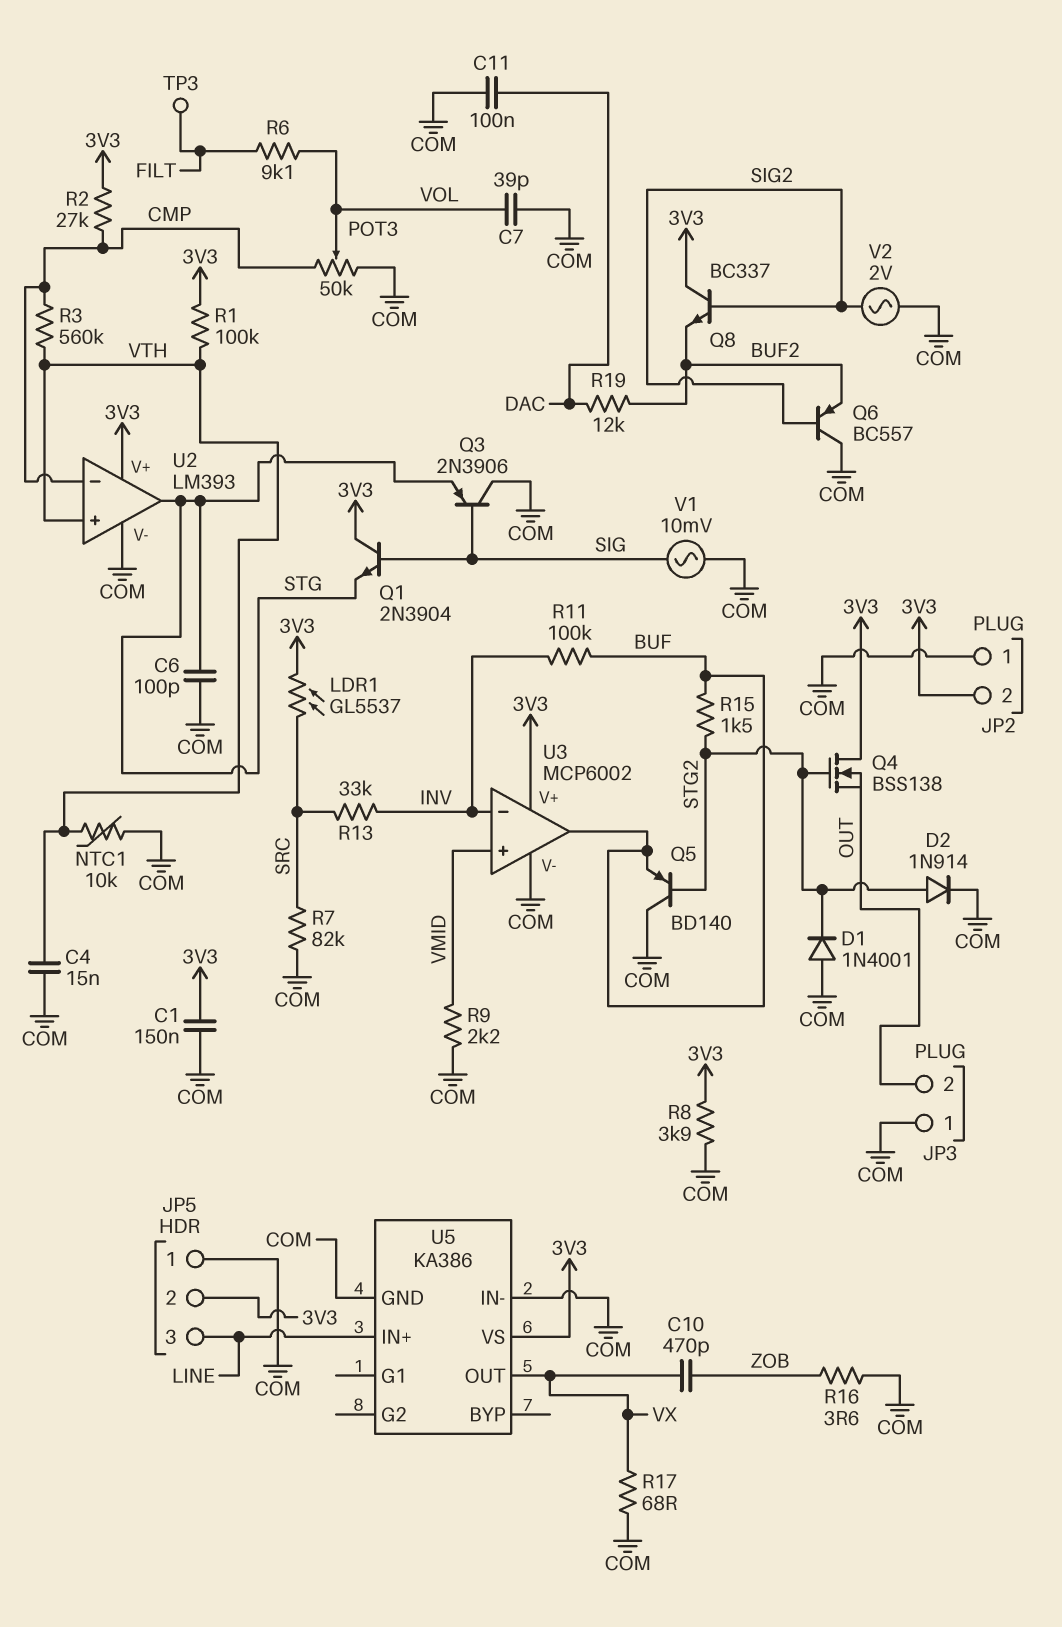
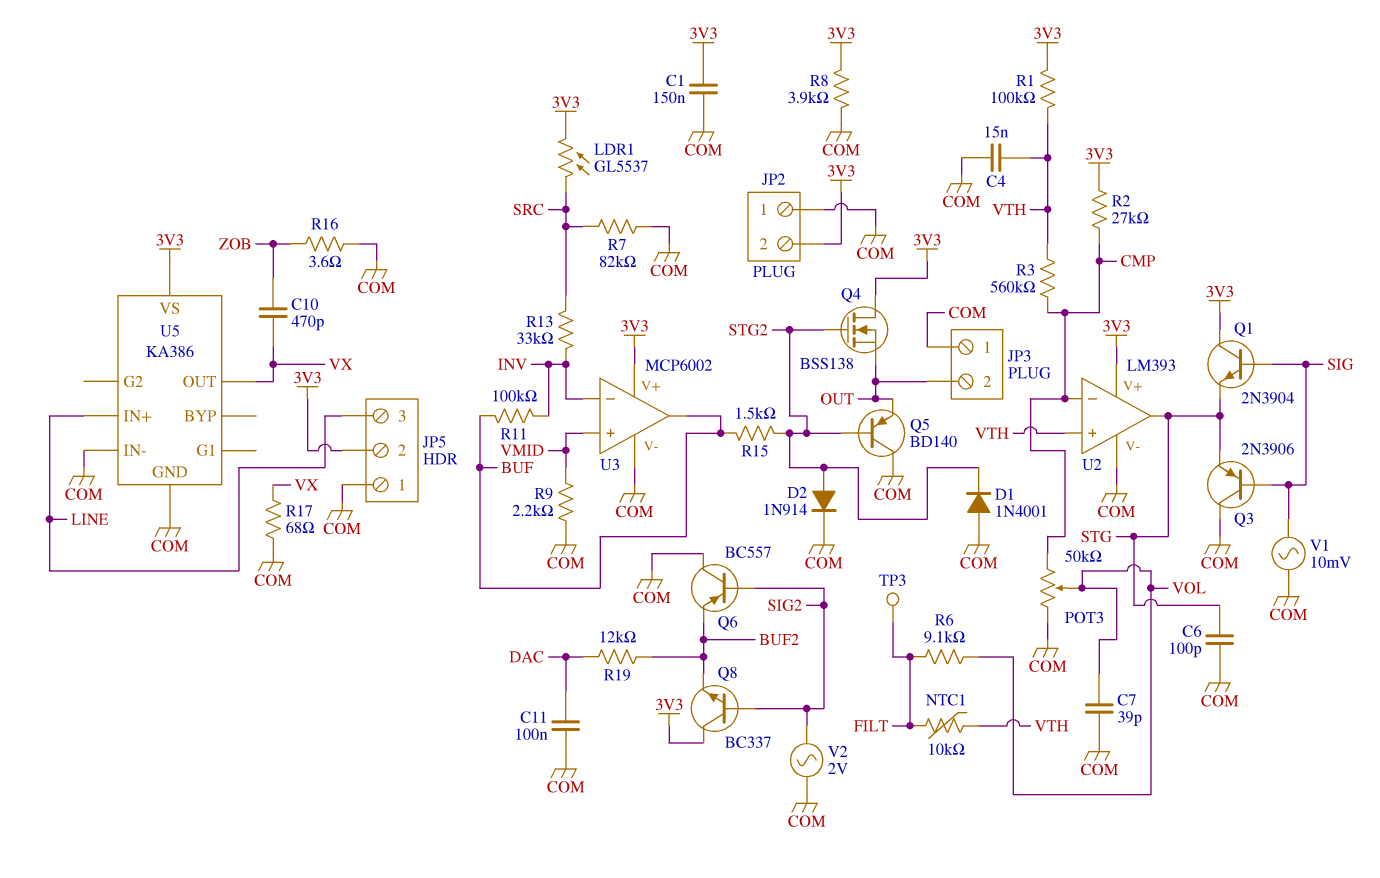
NTC1: 10k (COM, VTH) -> 10k (FILT, VTH)
Q5: PNP BD140 (B STG2, C COM, E BUF) -> PNP BD140 (B STG2, C COM, E OUT)

